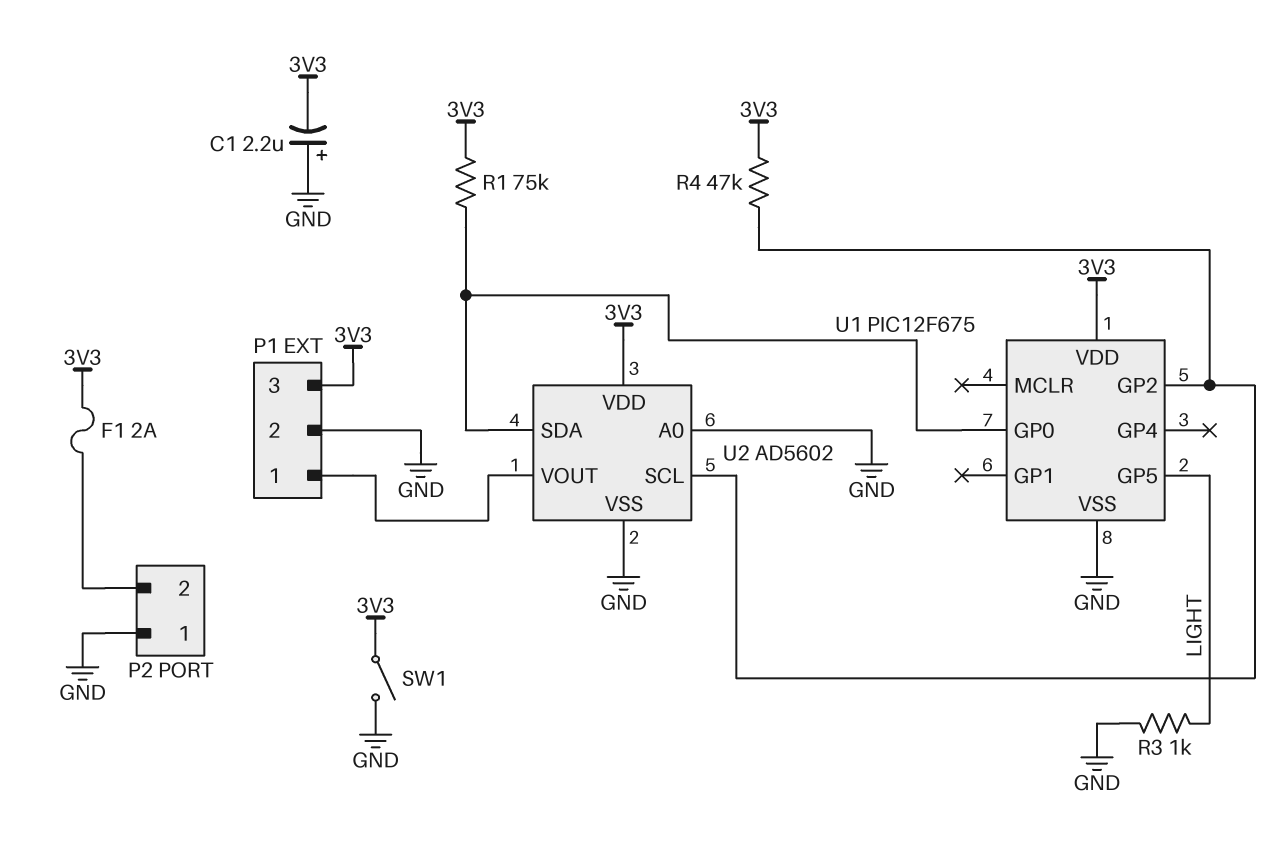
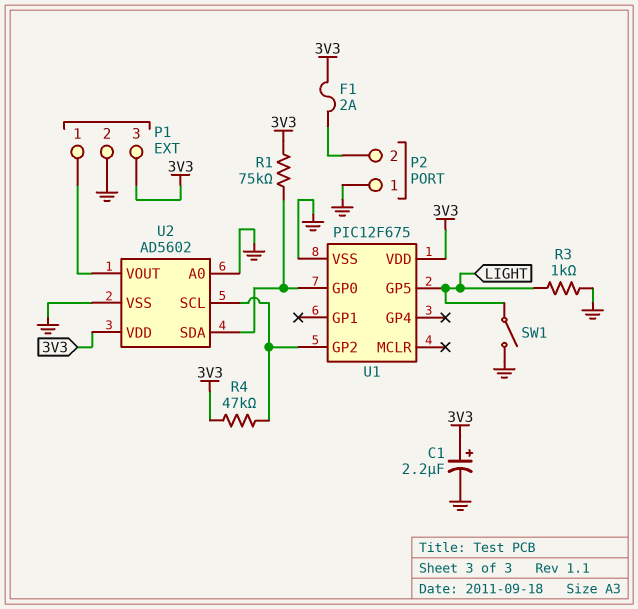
C1: 2.2uF (plus GND, minus 3V3) -> 2.2uF (plus 3V3, minus GND)
SW1: switch (3V3, GND) -> switch (GND, LIGHT)

